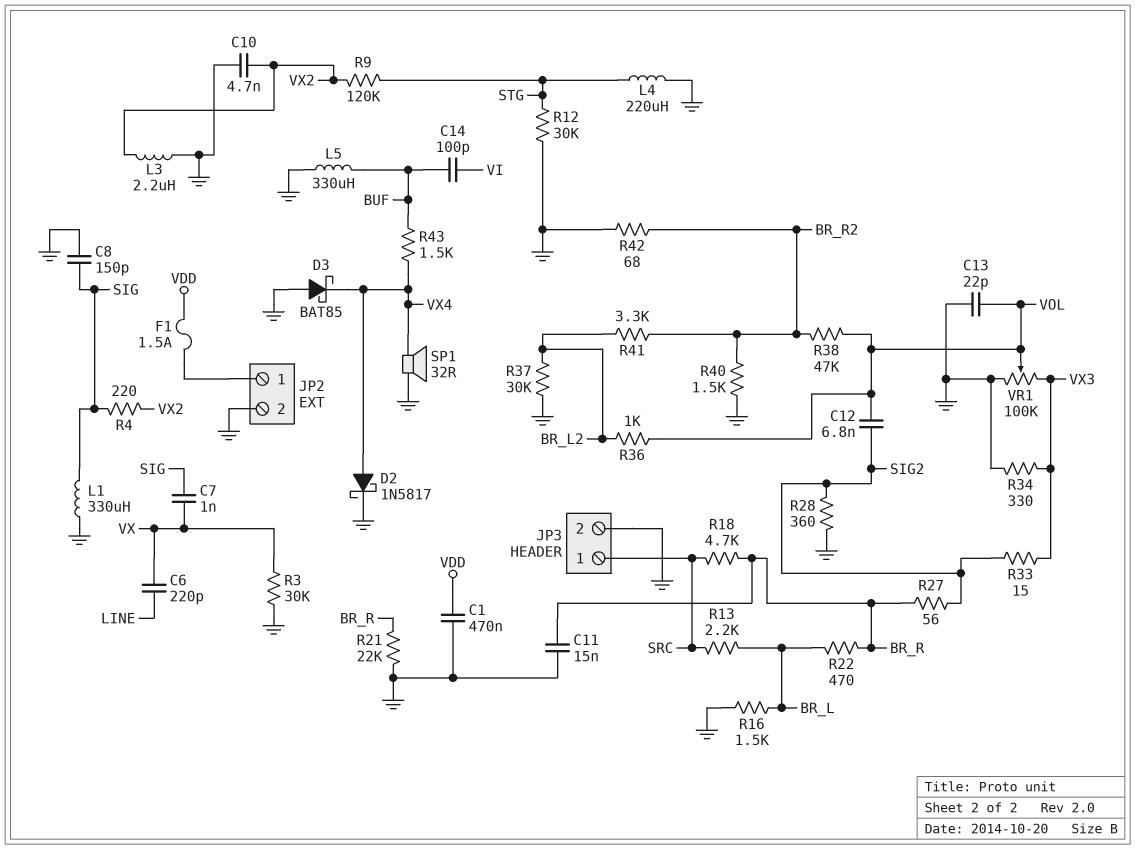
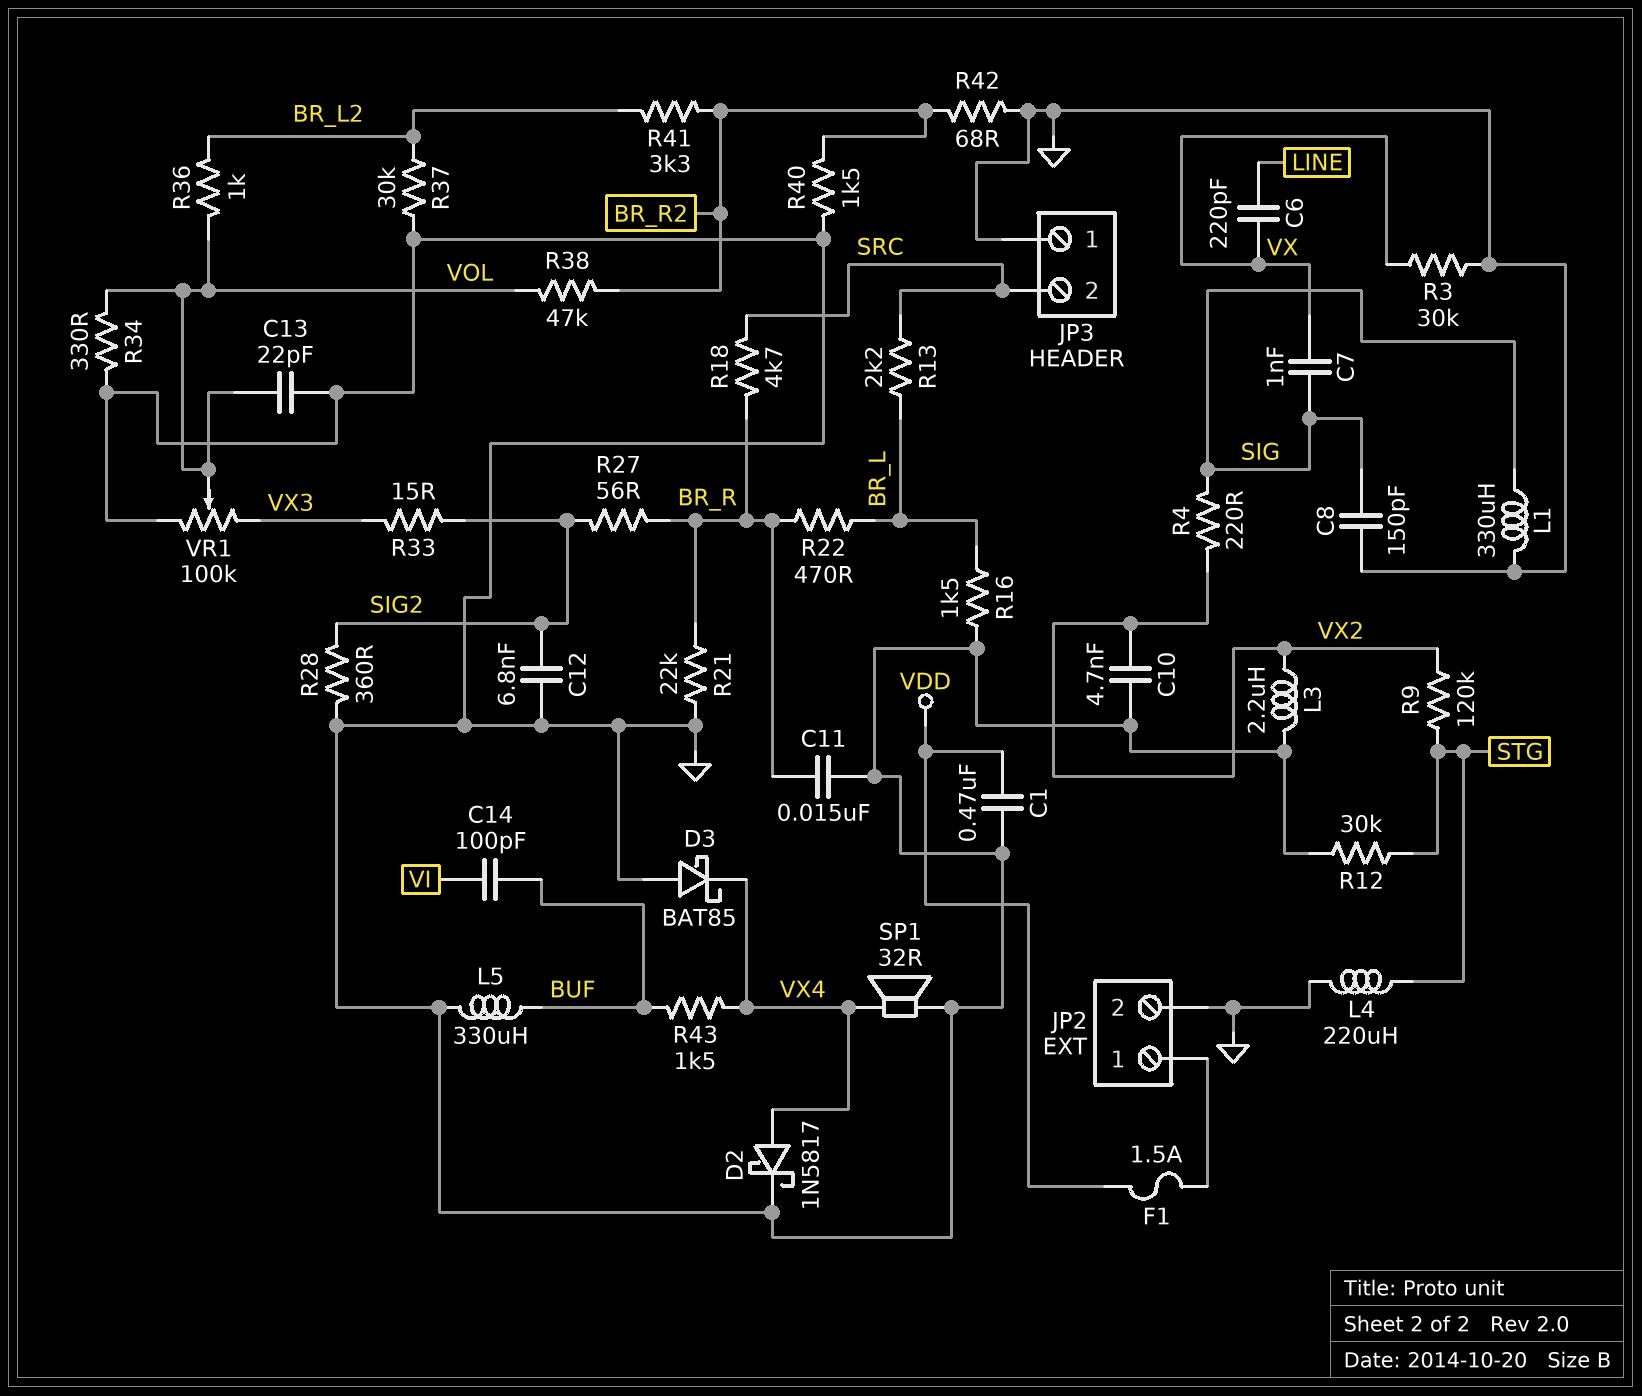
C12: 6.8nF (SIG2, VOL) -> 6.8nF (GND, SIG2)
JP3 pin 1: SRC -> GND
JP3 pin 2: GND -> SRC
R34: 330 (GND, VX3) -> 330 (GND, VOL)

